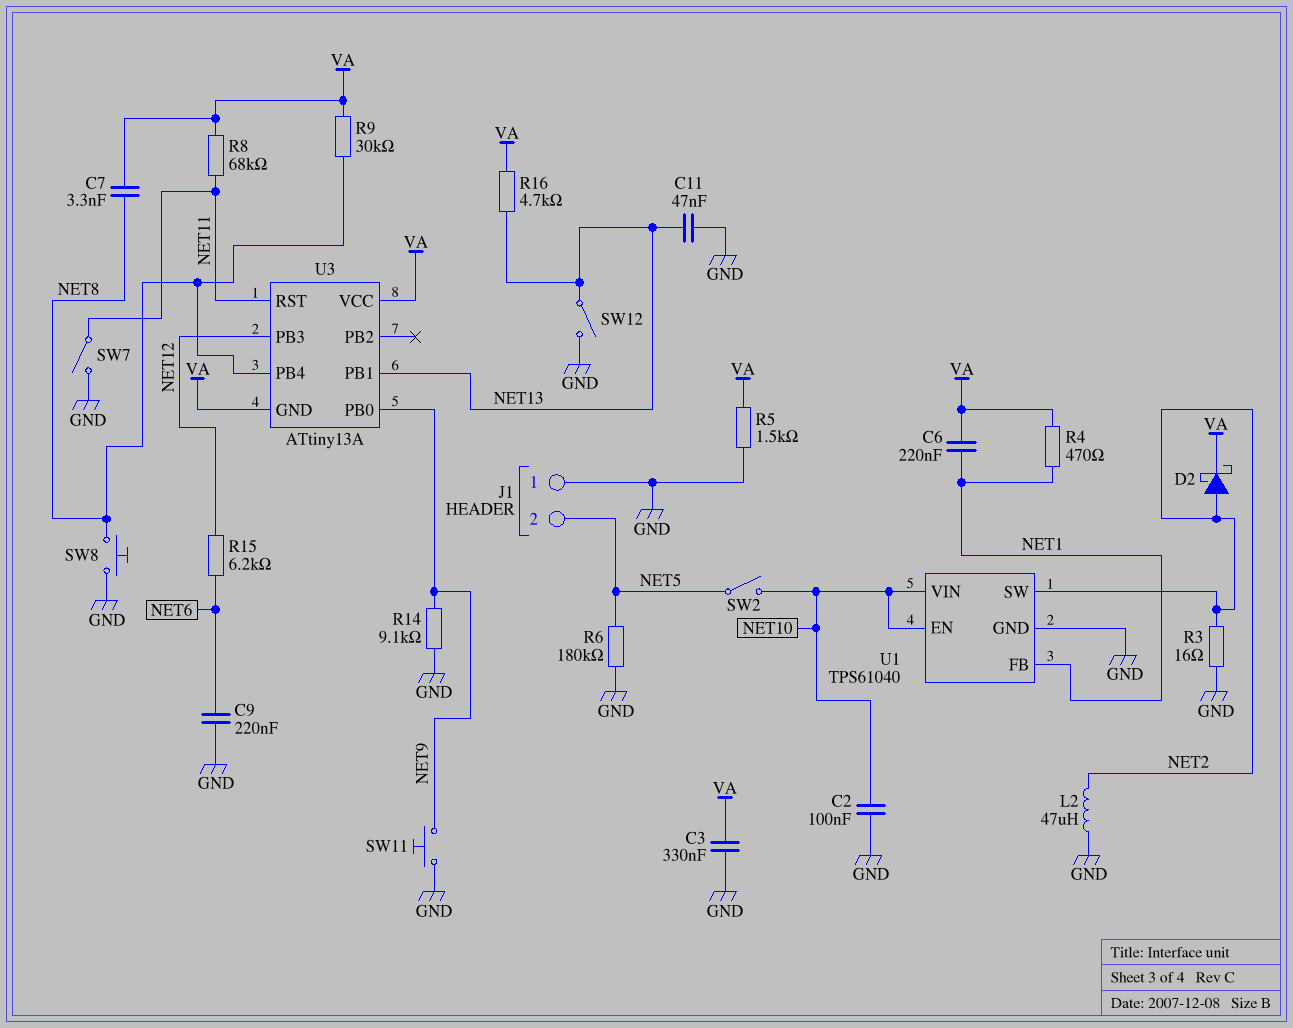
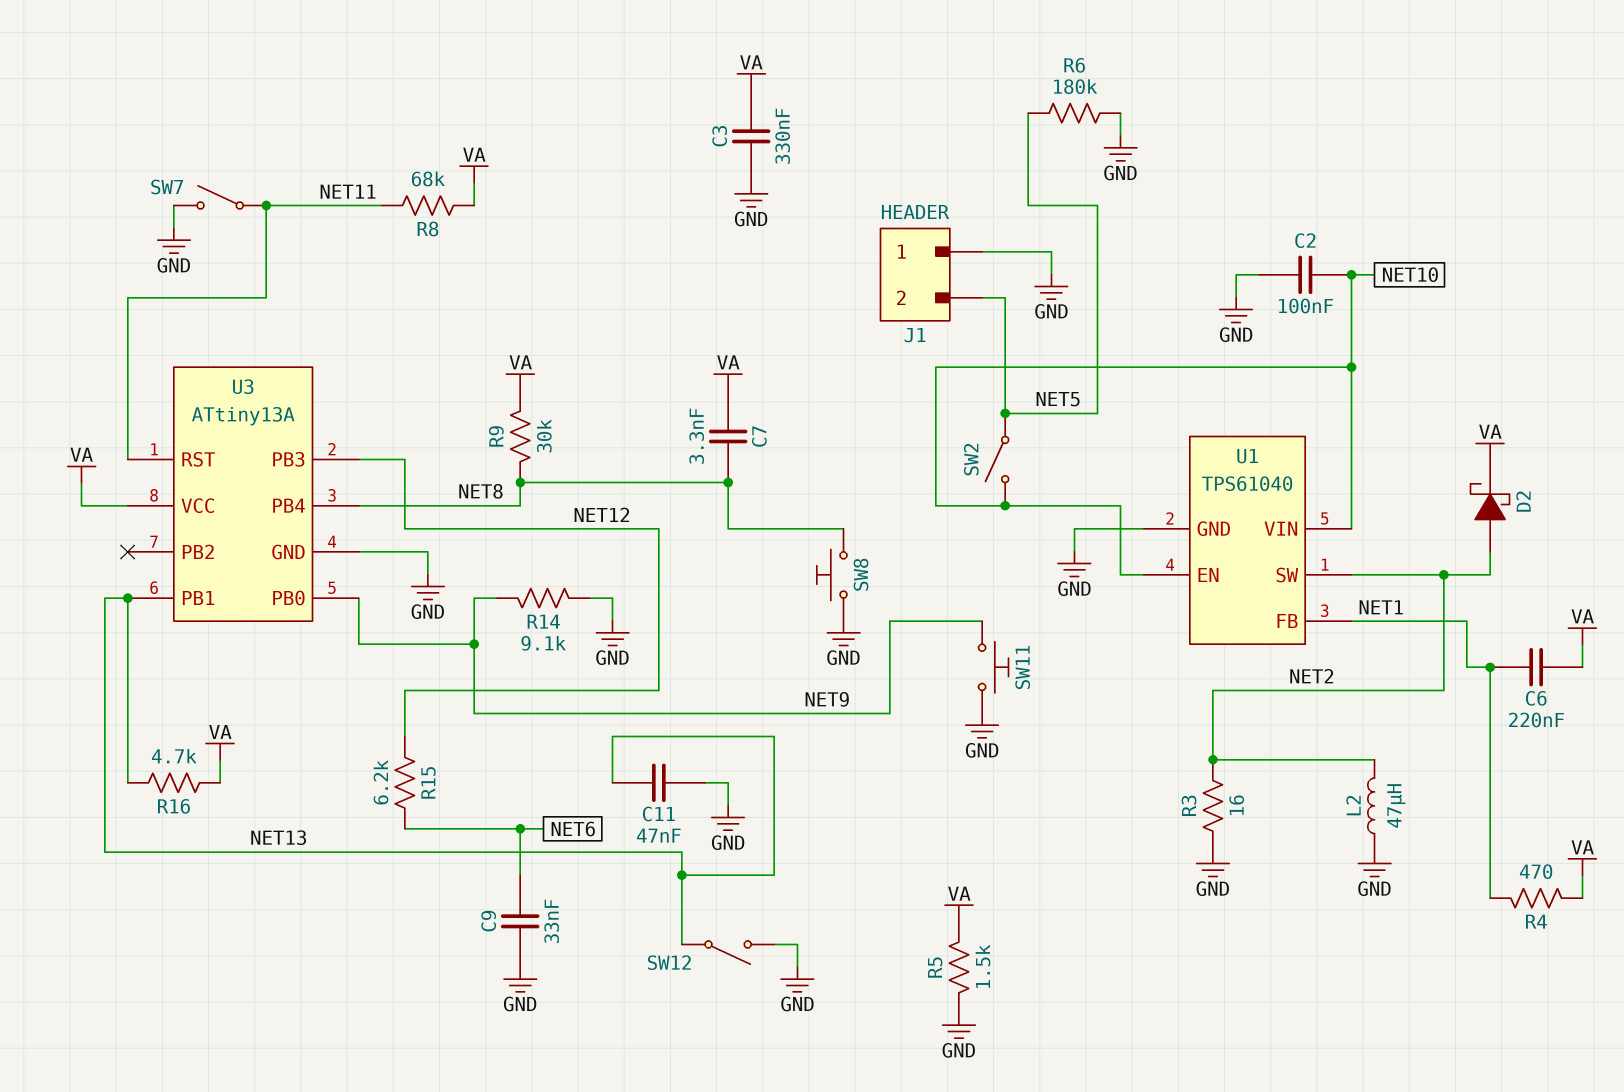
C9: 220nF (GND, NET6) -> 33nF (GND, NET6)
U3 pin GND: VA -> GND

